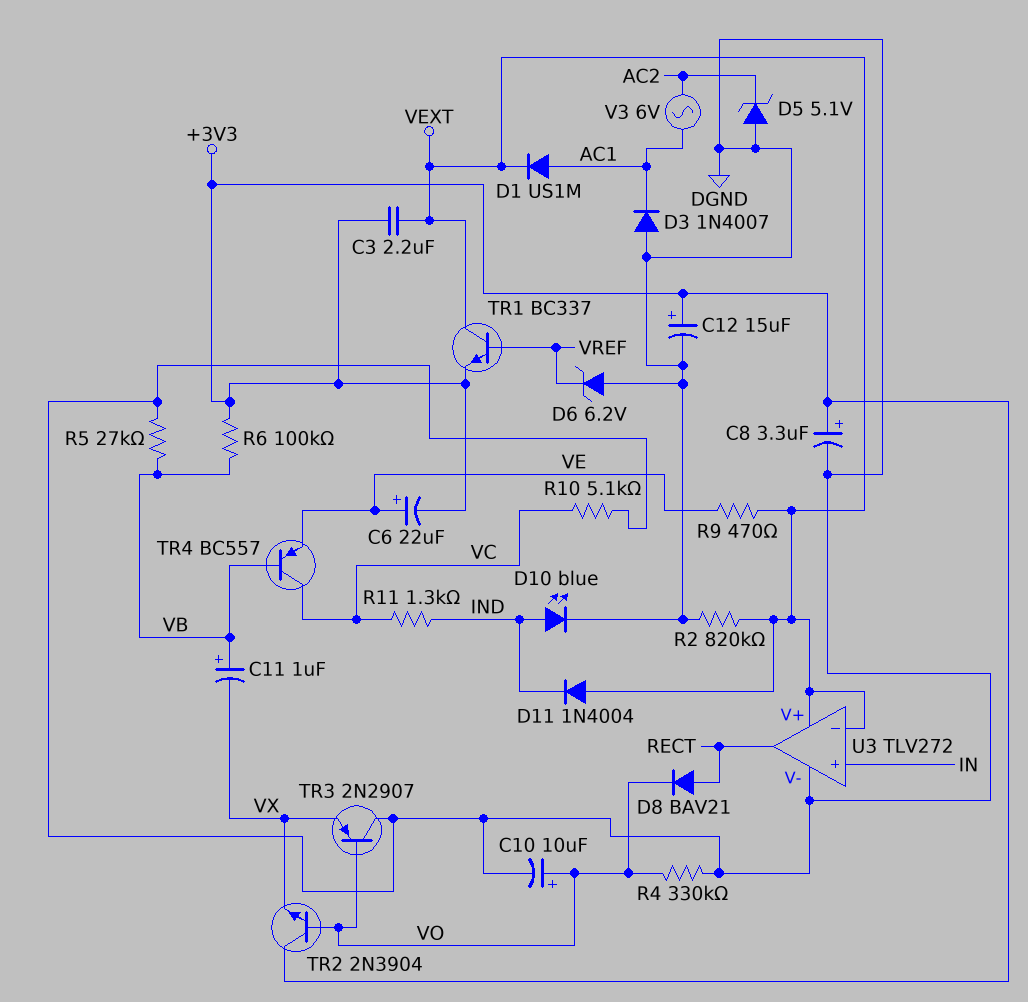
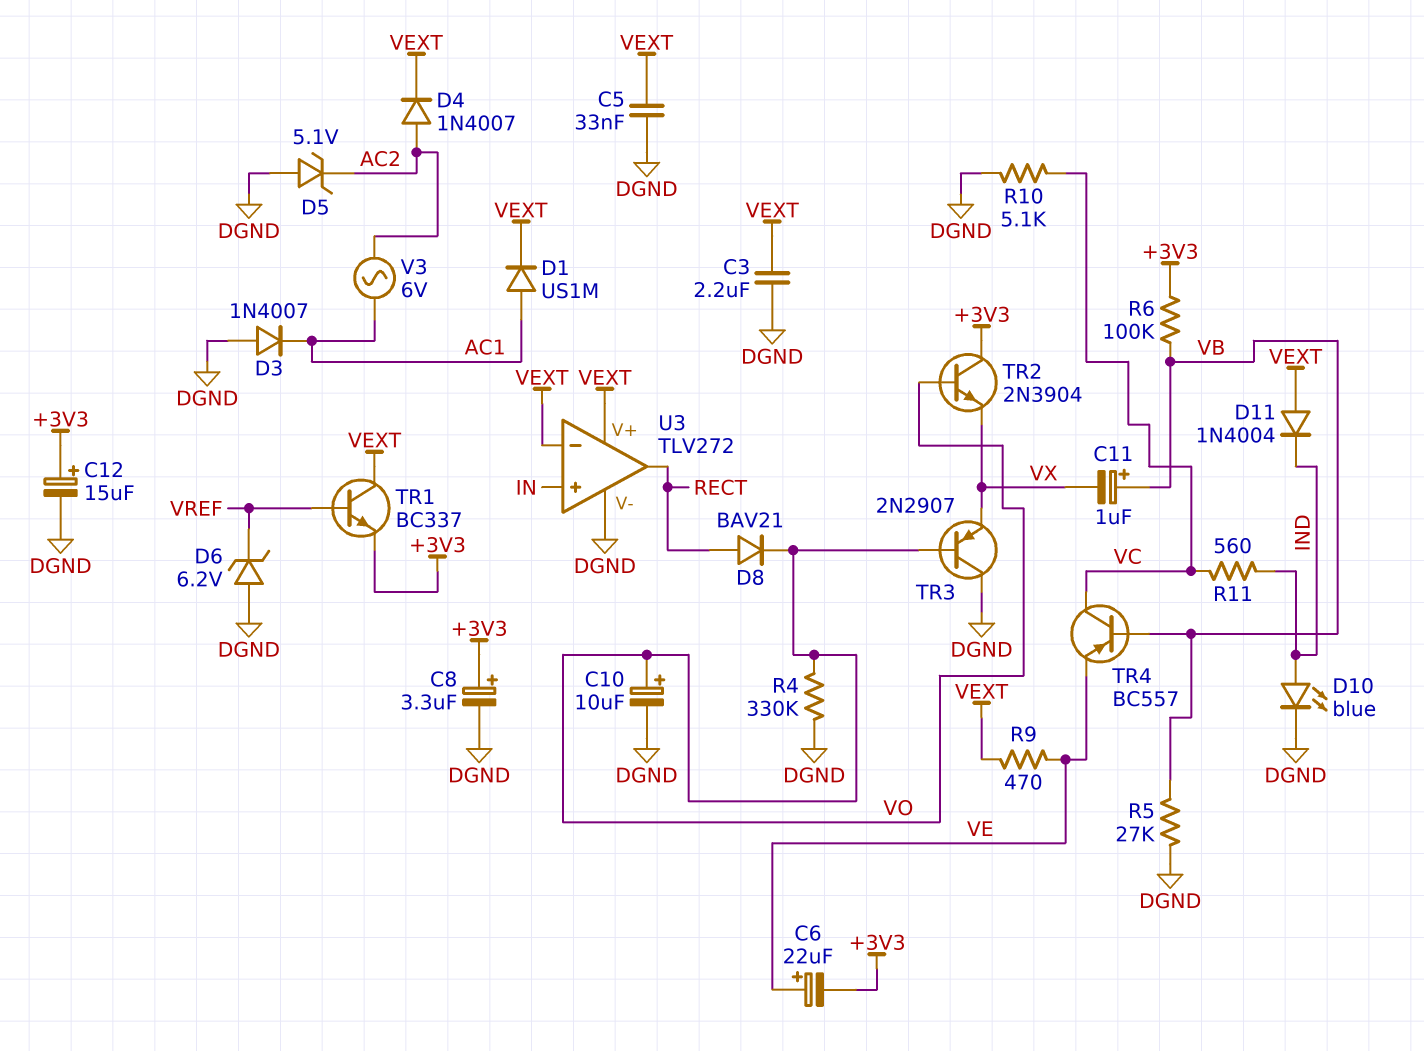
C3: 2.2uF (+3V3, VEXT) -> 2.2uF (DGND, VEXT)
C5: none -> 33nF (DGND, VEXT)
D4: none -> diode 1N4007 (A AC2, K VEXT)
R2: 820k (DGND, VEXT) -> none
R11: 1.3k (IND, VC) -> 560 (IND, VC)

